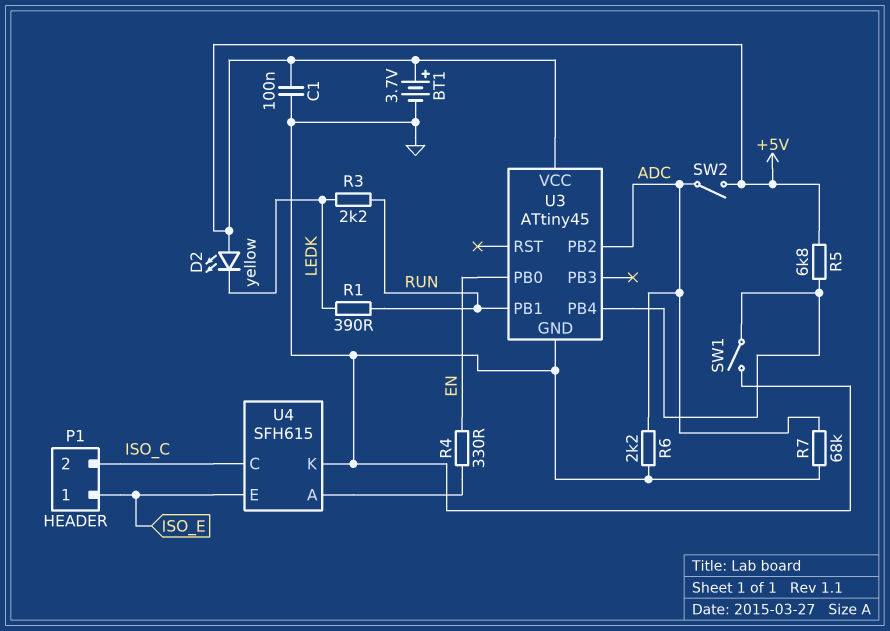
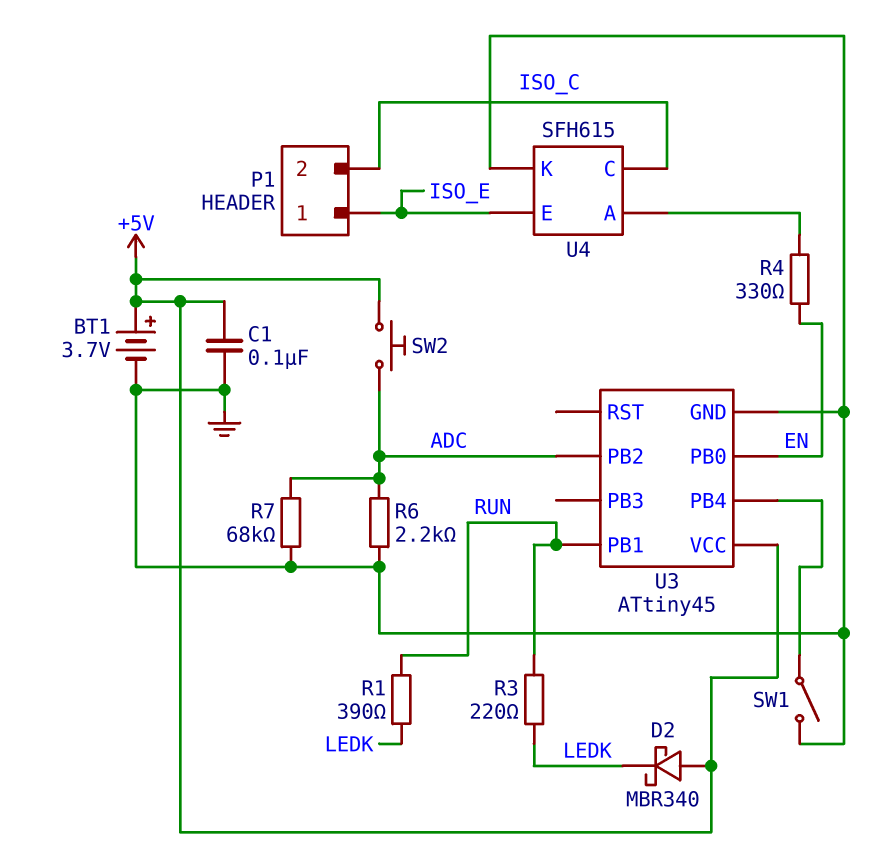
D2: LED yellow (A +5V, K LEDK) -> schottky MBR340 (A +5V, K LEDK)
R3: 2.2k (LEDK, RUN) -> 220 (LEDK, RUN)
R5: 6.8k (+5V, U3/PB4) -> none
SW2: switch (+5V, ADC) -> button (+5V, ADC)

